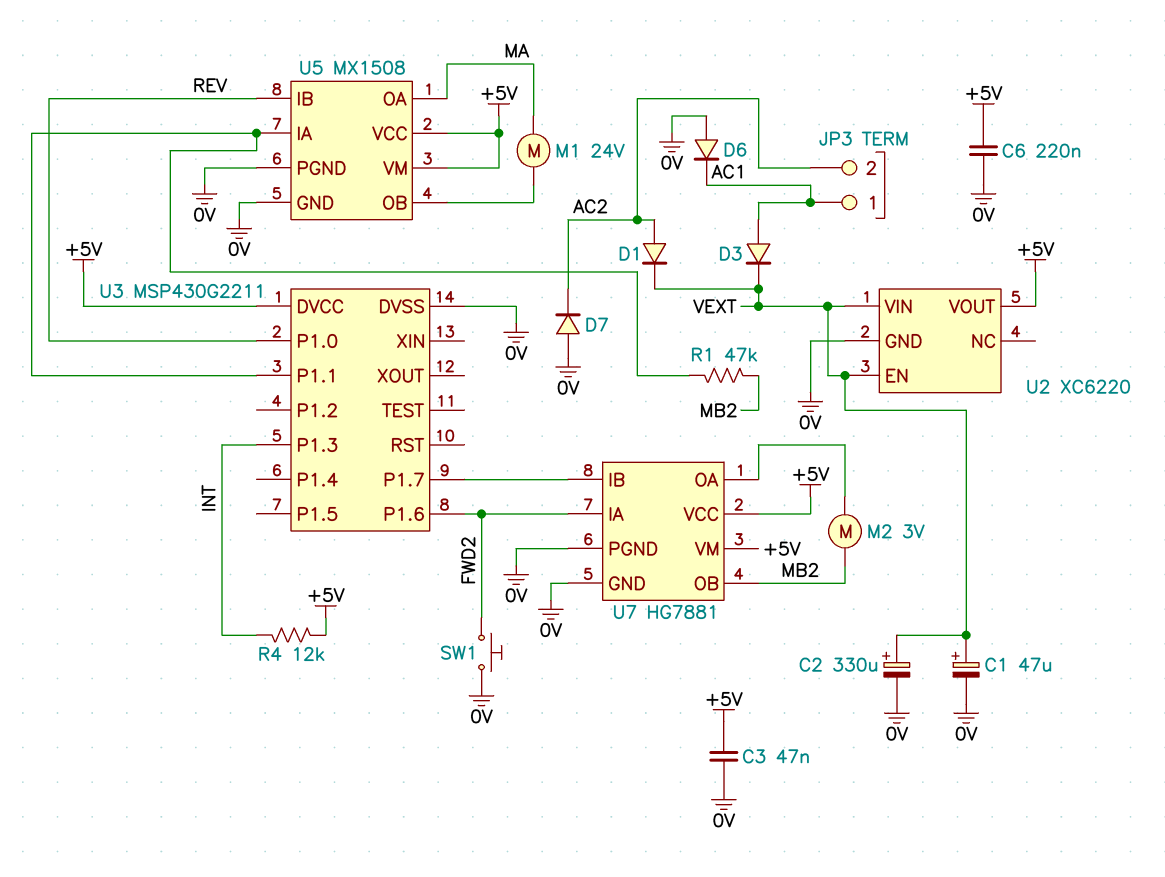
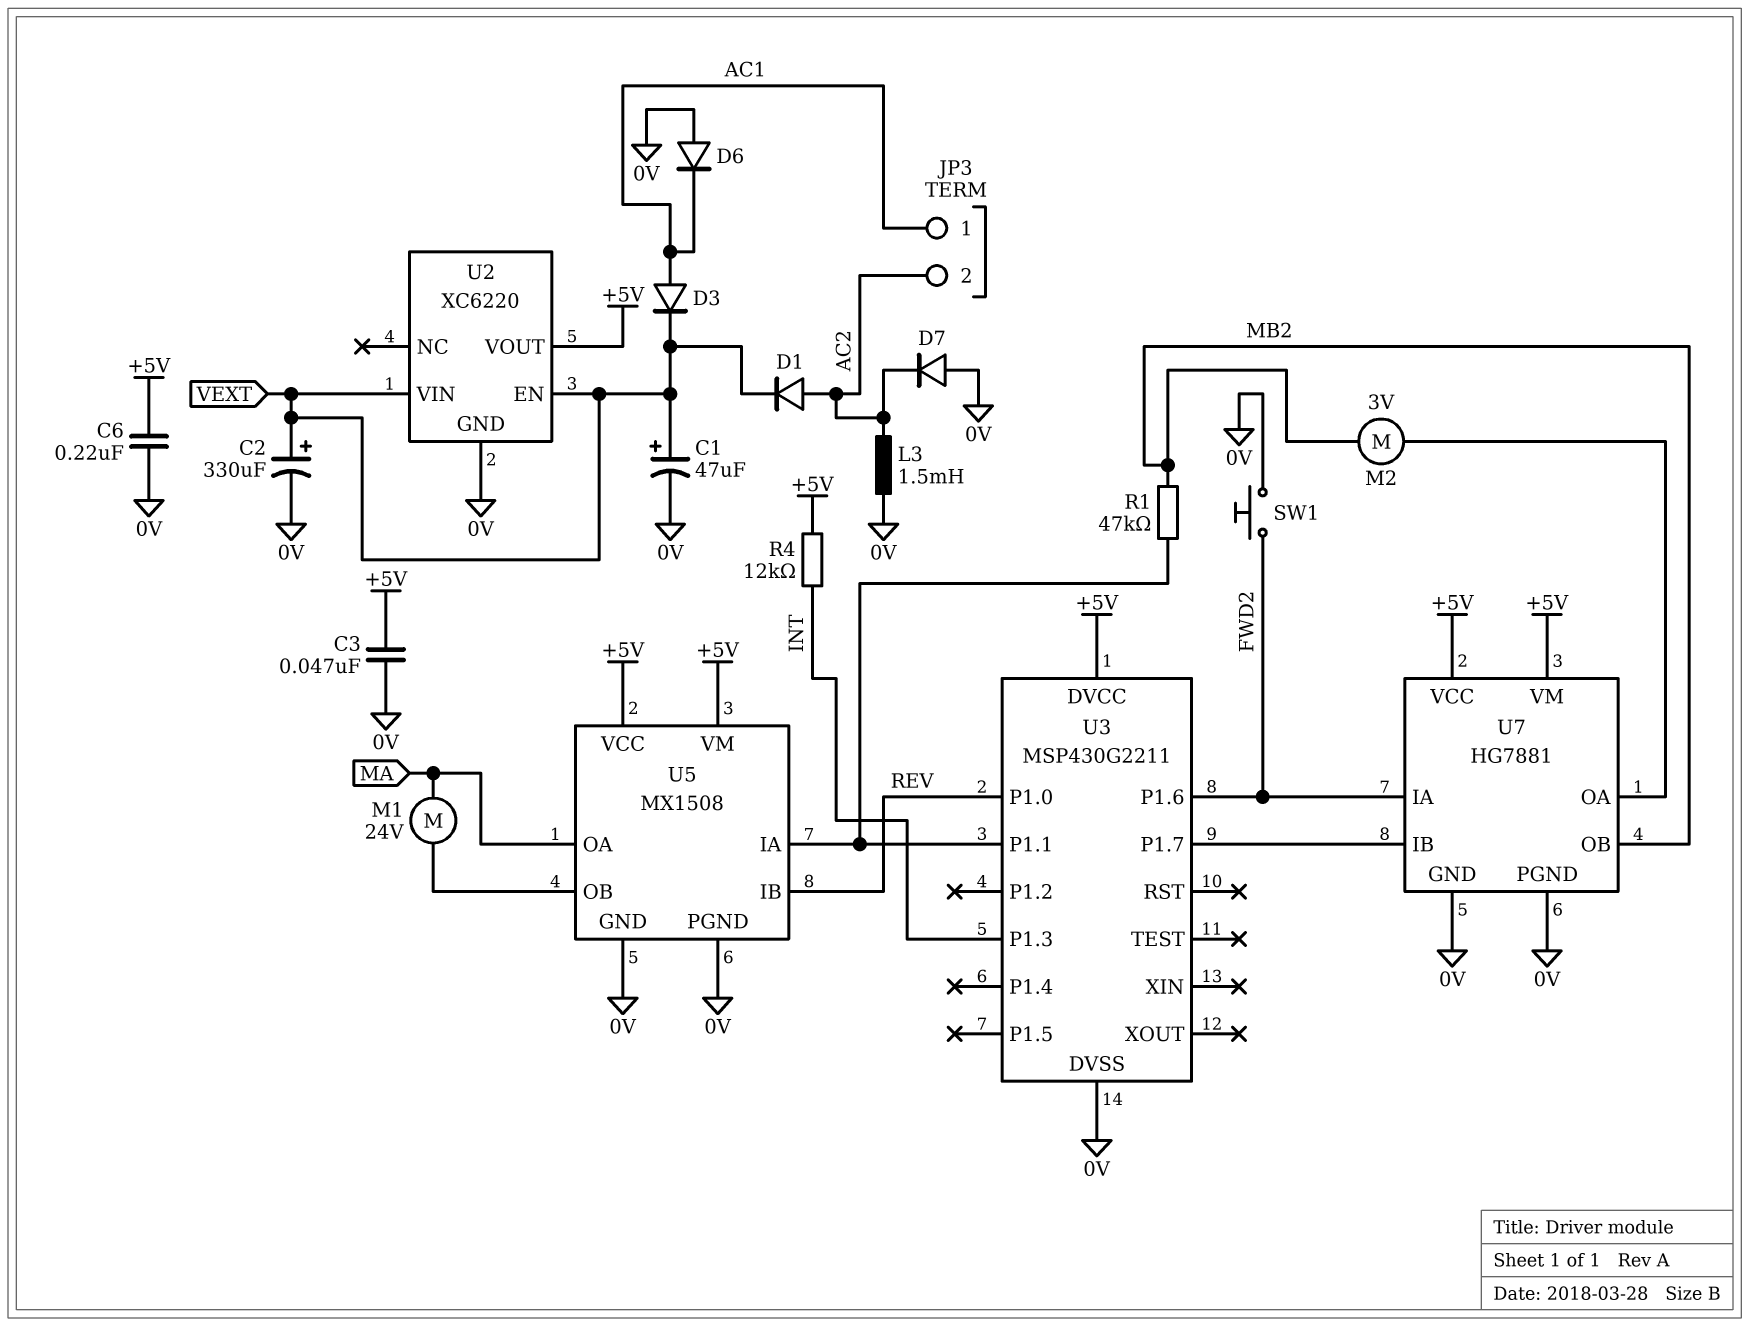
L3: none -> 1.5mH (0V, AC2)

